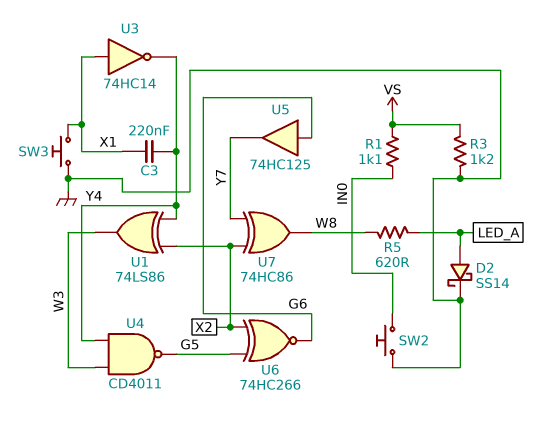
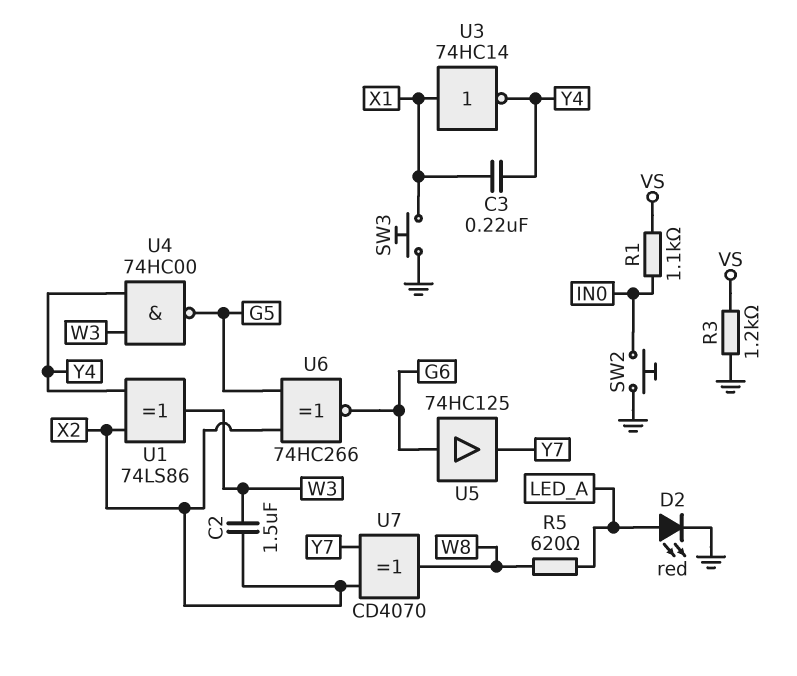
C2: none -> 1.5uF (W3, X2)
D2: schottky SS14 (A LED_A, K GND) -> LED red (A LED_A, K GND)
U4: NAND CD4011 (in W3, in Y4, out G5) -> NAND 74HC00 (in W3, in Y4, out G5)
U7: XOR 74HC86 (in X2, in Y7, out W8) -> XOR CD4070 (in X2, in Y7, out W8)

